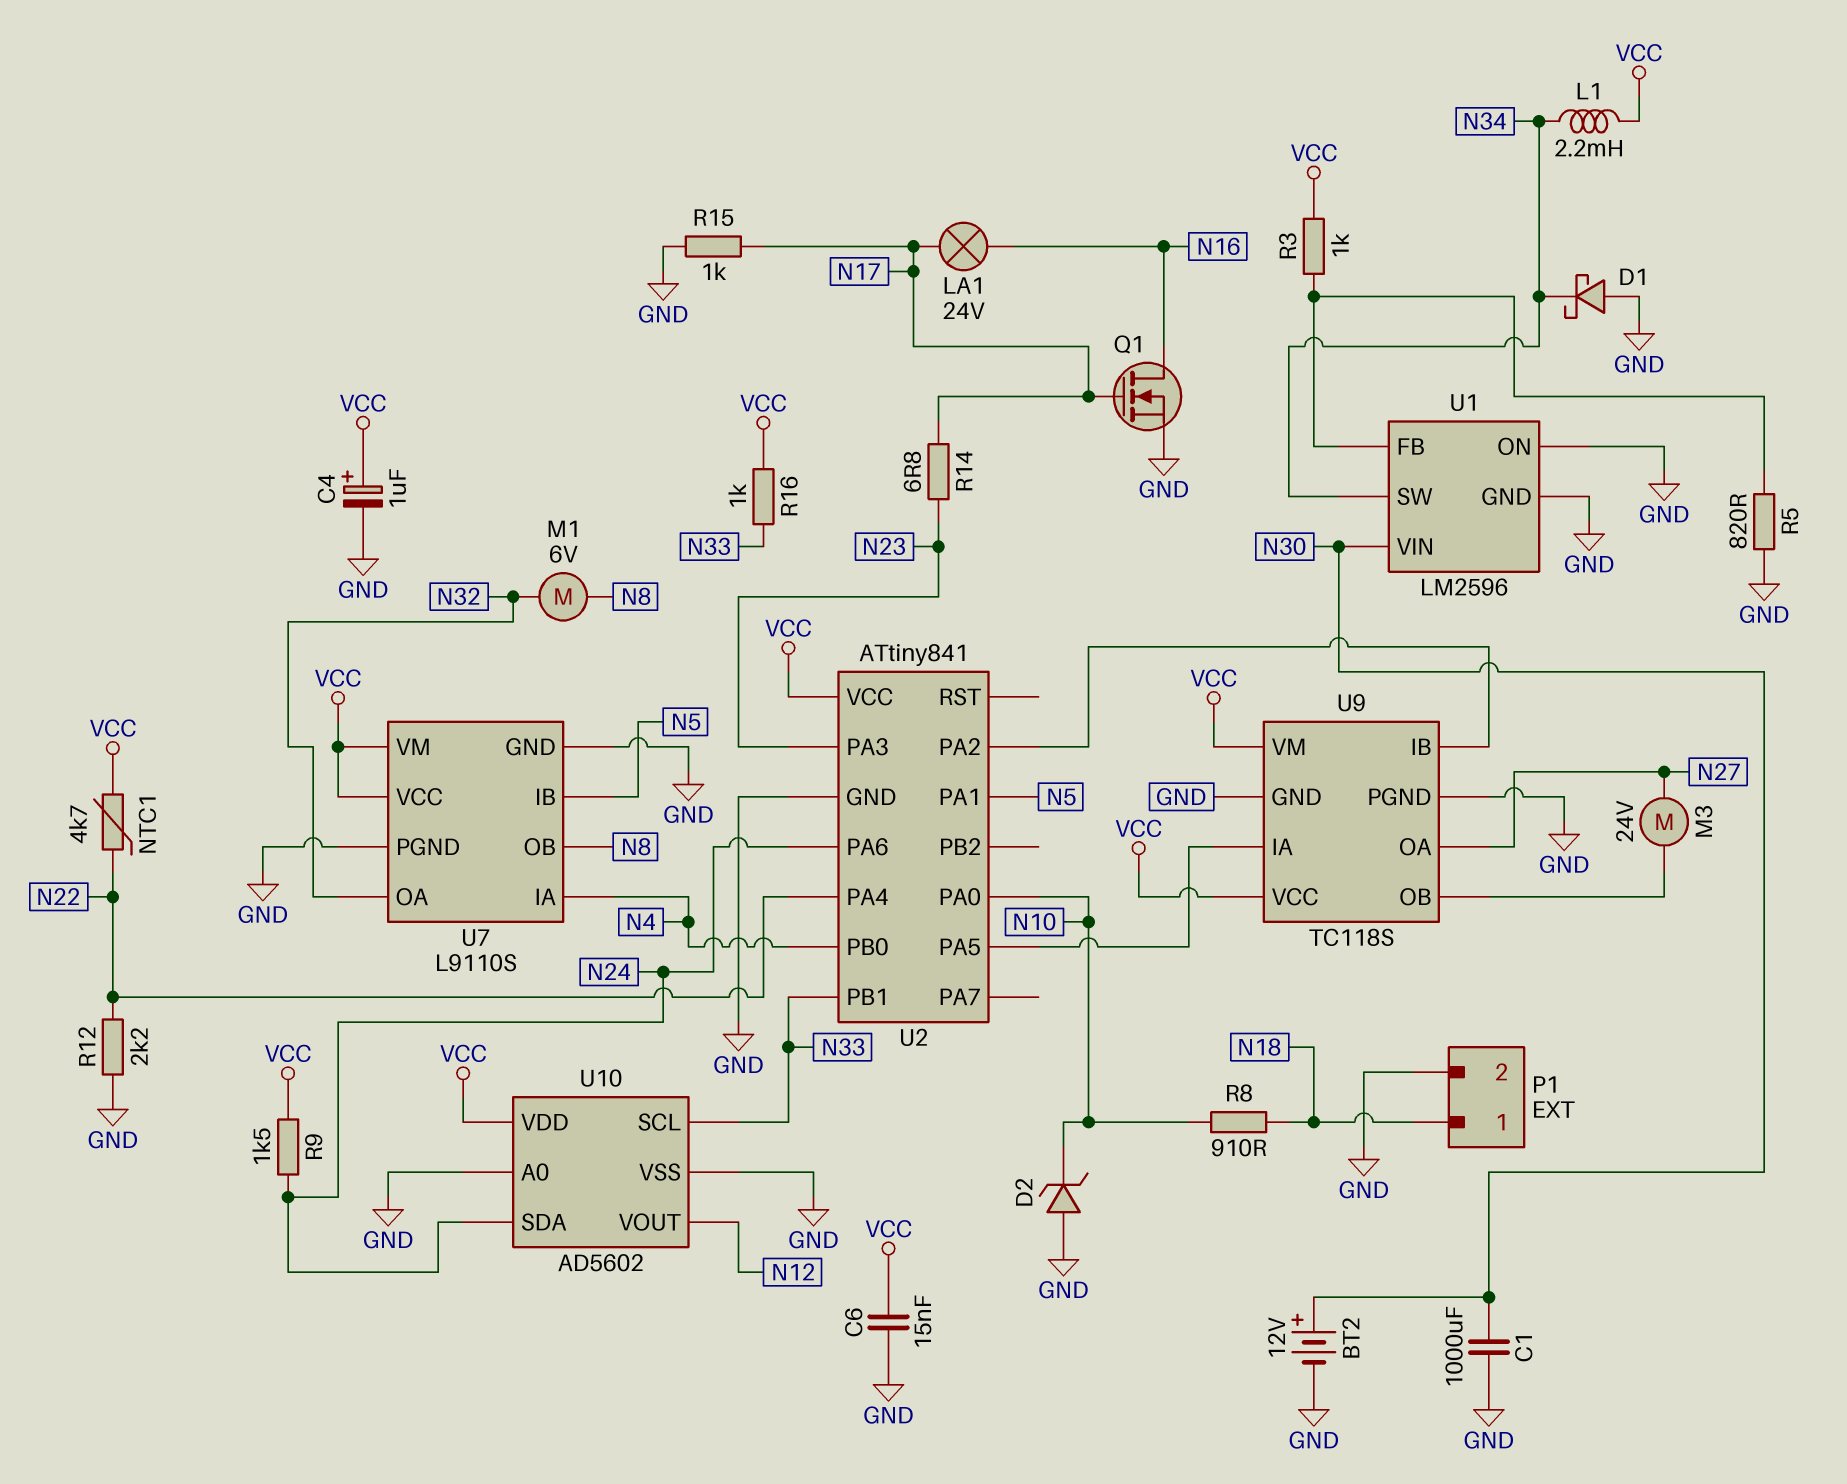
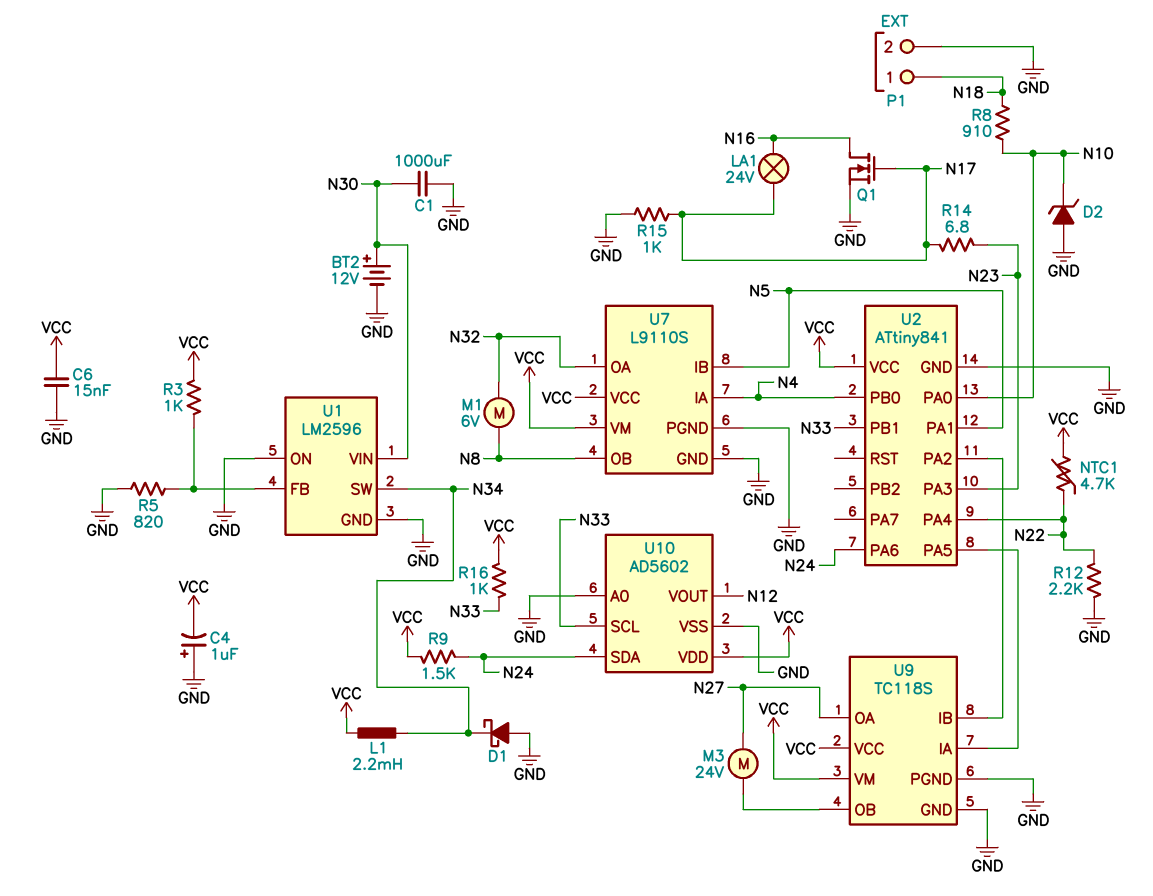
C4: 1uF (plus VCC, minus GND) -> 1uF (plus GND, minus VCC)

